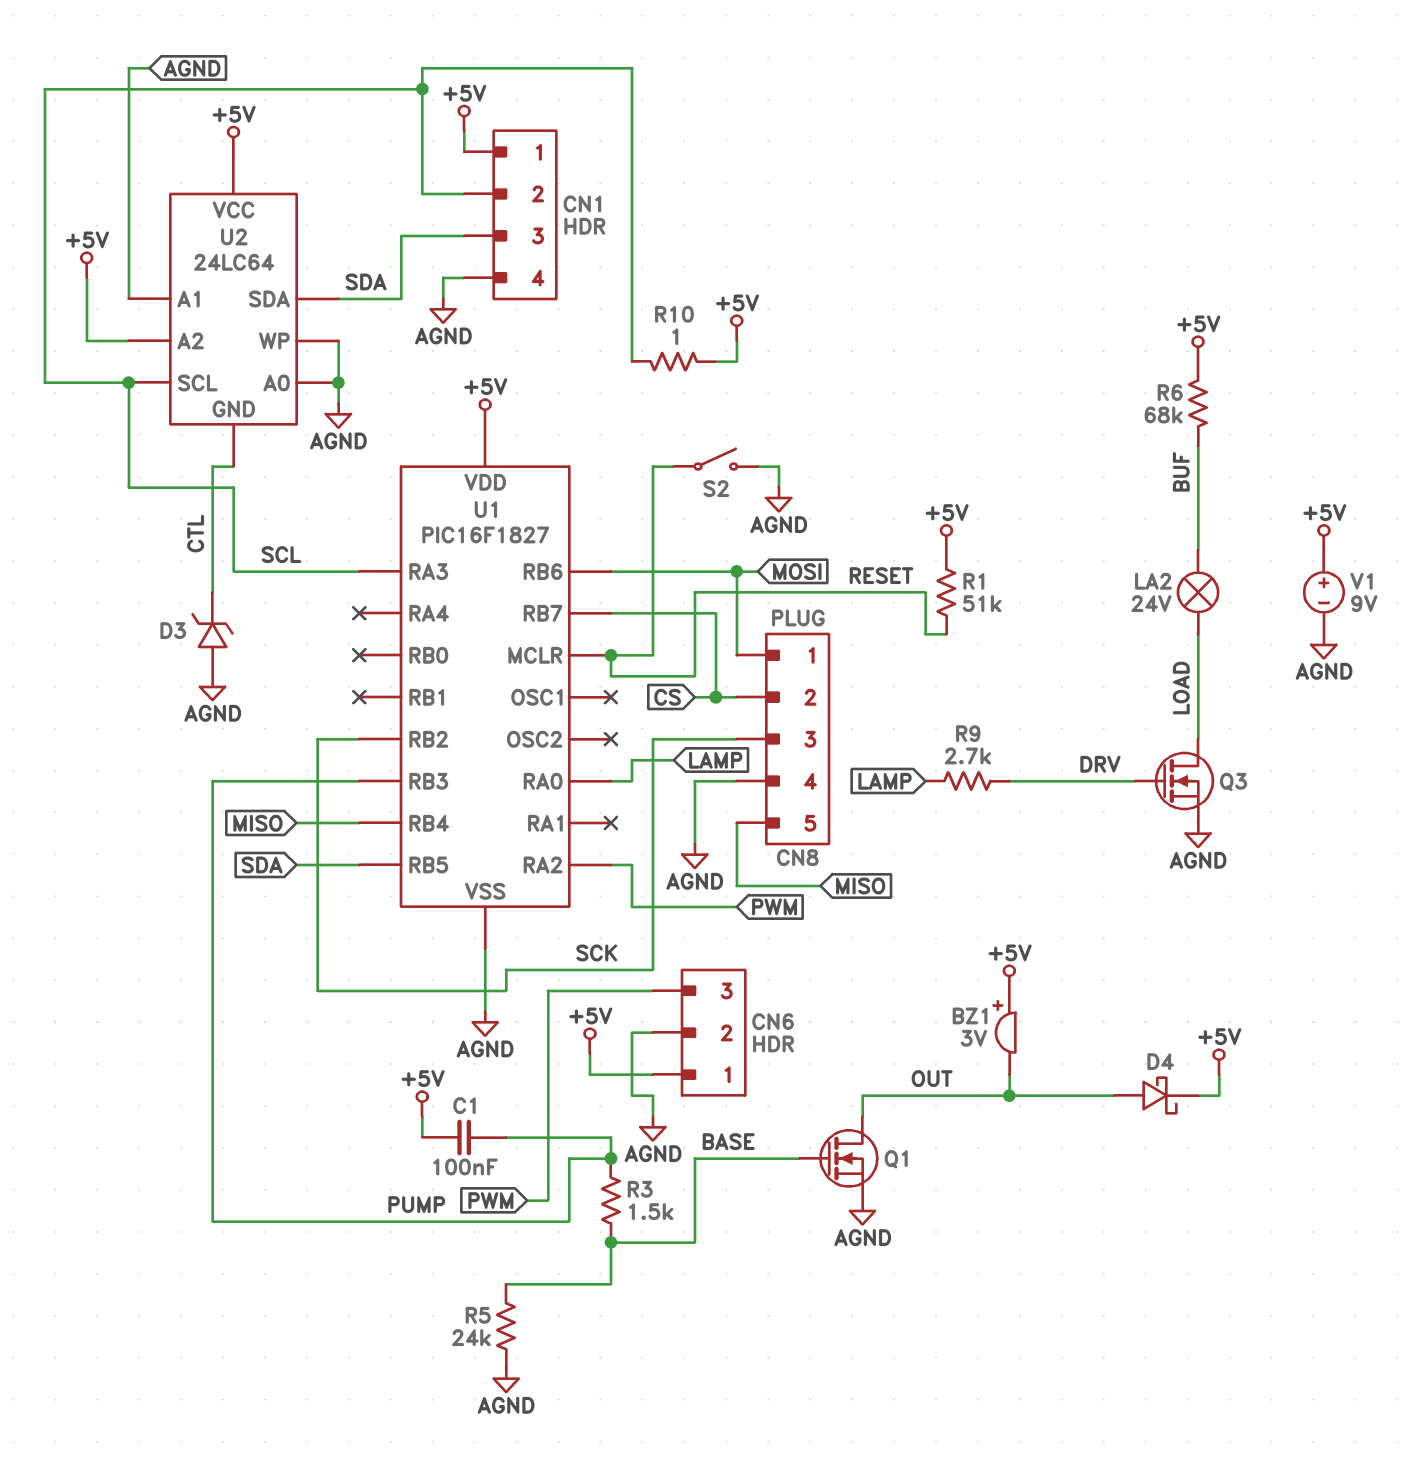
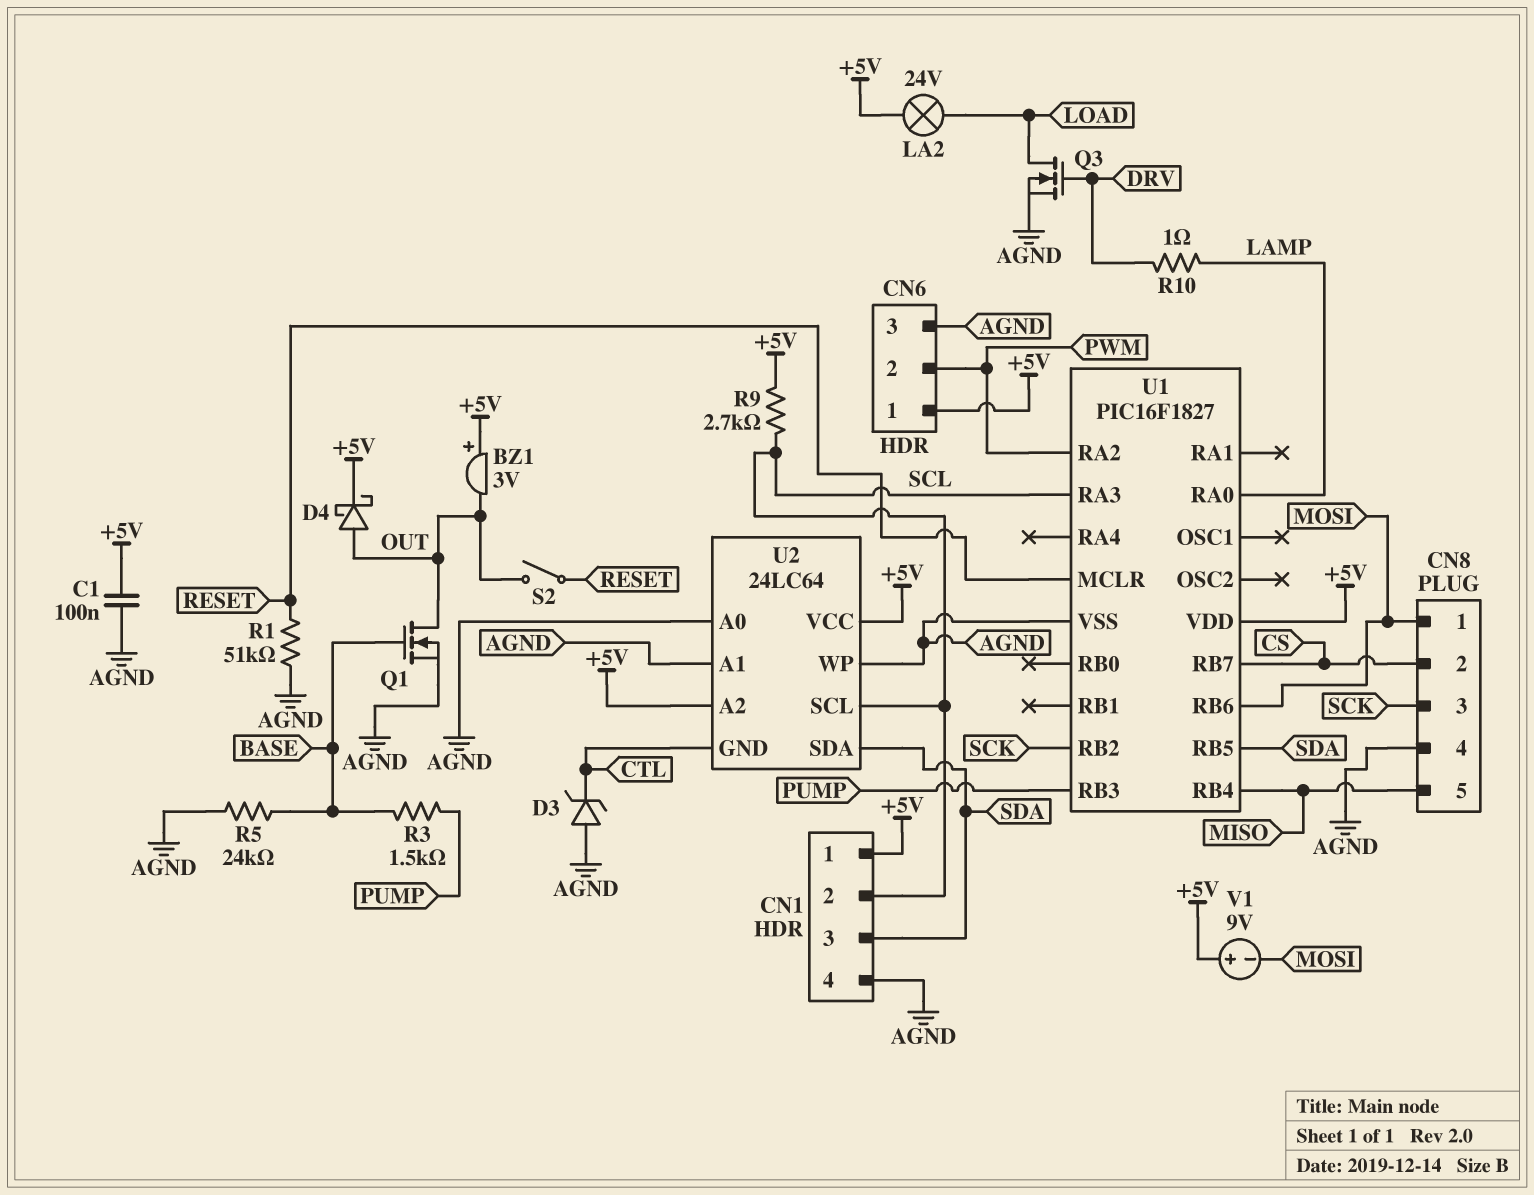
C1: 100nF (+5V, PUMP) -> 100nF (+5V, AGND)
CN6 pin 2: AGND -> PWM
CN6 pin 3: PWM -> AGND
LA2: lamp 24V (BUF, LOAD) -> lamp 24V (+5V, LOAD)
R1: 51k (+5V, RESET) -> 51k (AGND, RESET)
R6: 68k (+5V, BUF) -> none
R9: 2.7k (DRV, LAMP) -> 2.7k (+5V, SCL)
R10: 1 (+5V, SCL) -> 1 (DRV, LAMP)
S2: switch (AGND, RESET) -> switch (OUT, RESET)
V1: 9V (plus +5V, minus AGND) -> 9V (plus +5V, minus MOSI)

